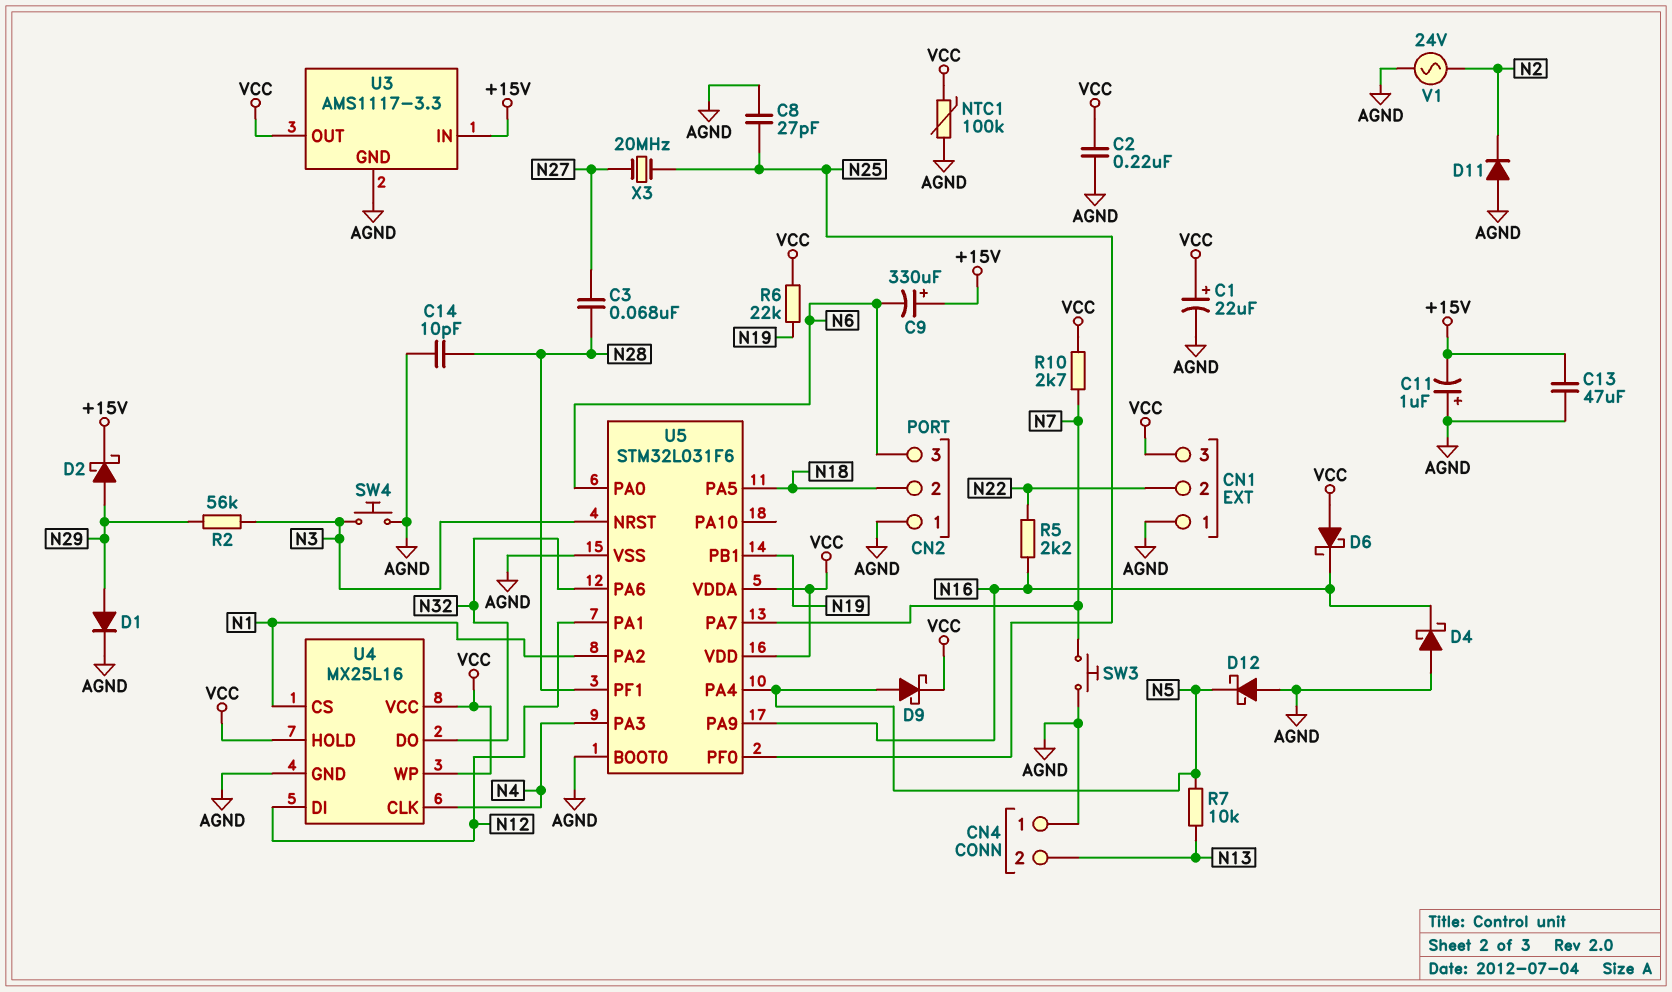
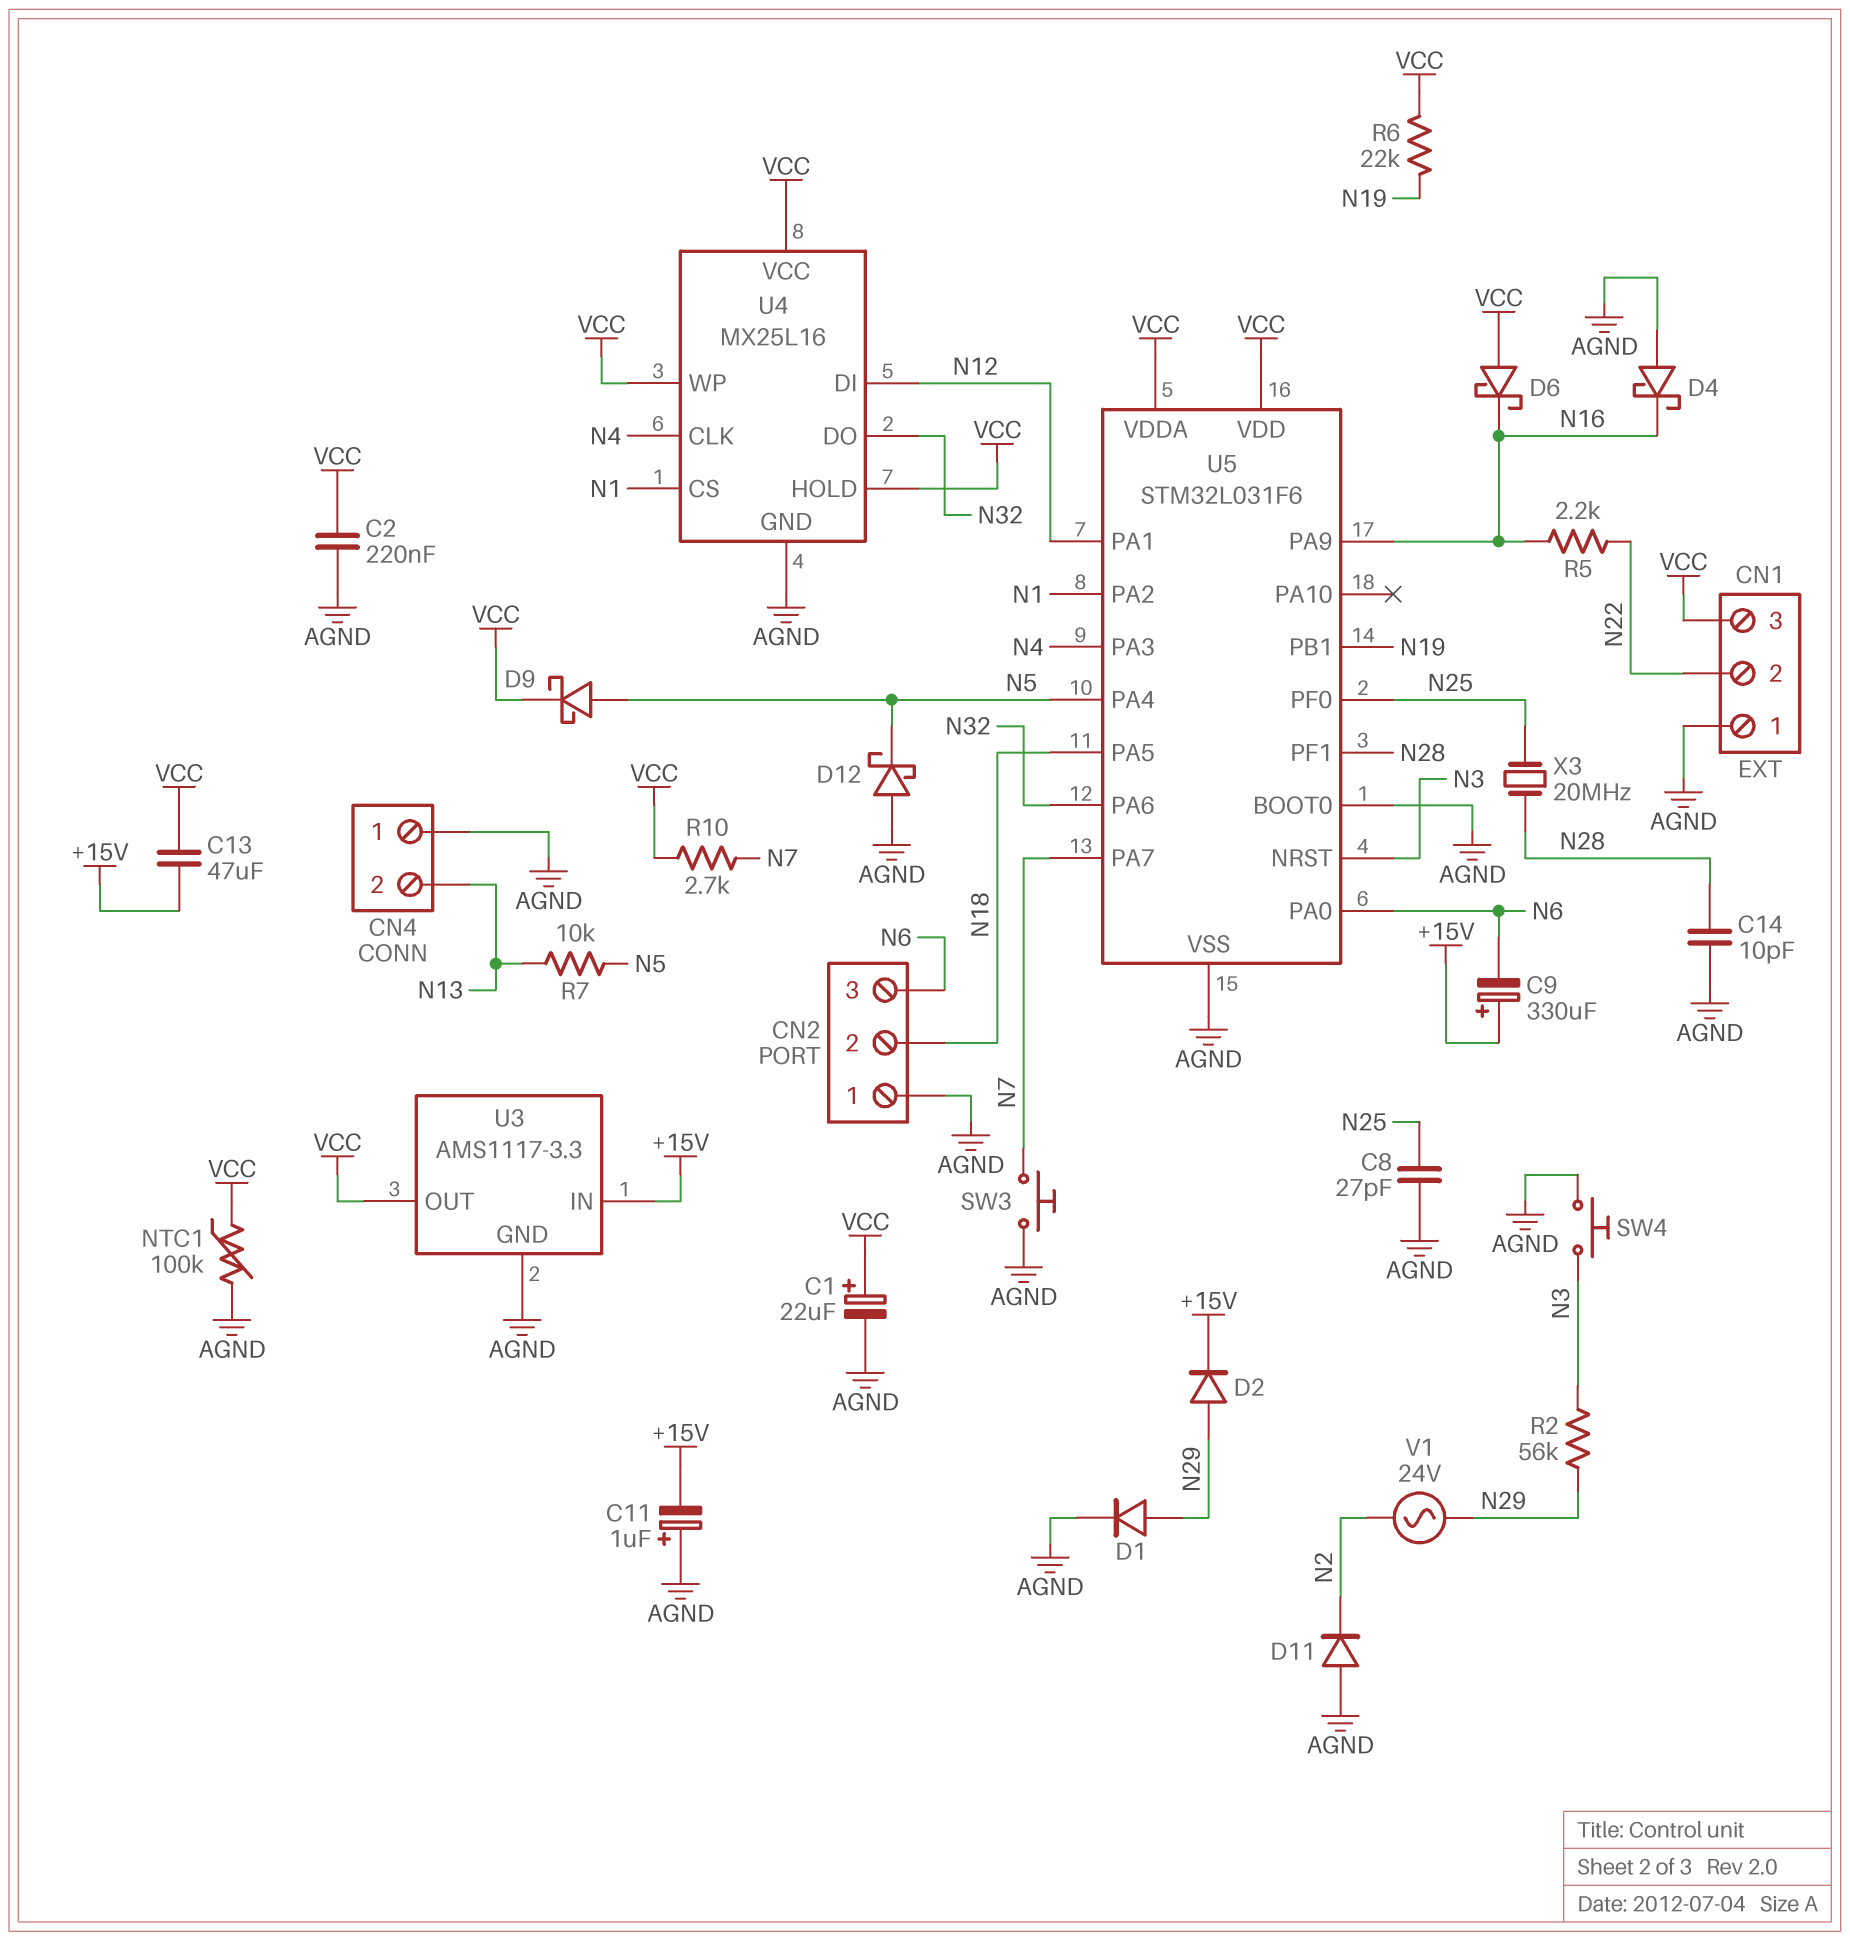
C3: 68nF (N27, N28) -> none
C13: 47uF (+15V, AGND) -> 47uF (+15V, VCC)
D2: schottky (A N29, K +15V) -> diode (A N29, K +15V)
V1: AC 24V (AGND, N2) -> AC 24V (N2, N29)
X3: 20MHz (N25, N27) -> 20MHz (N25, N28)

